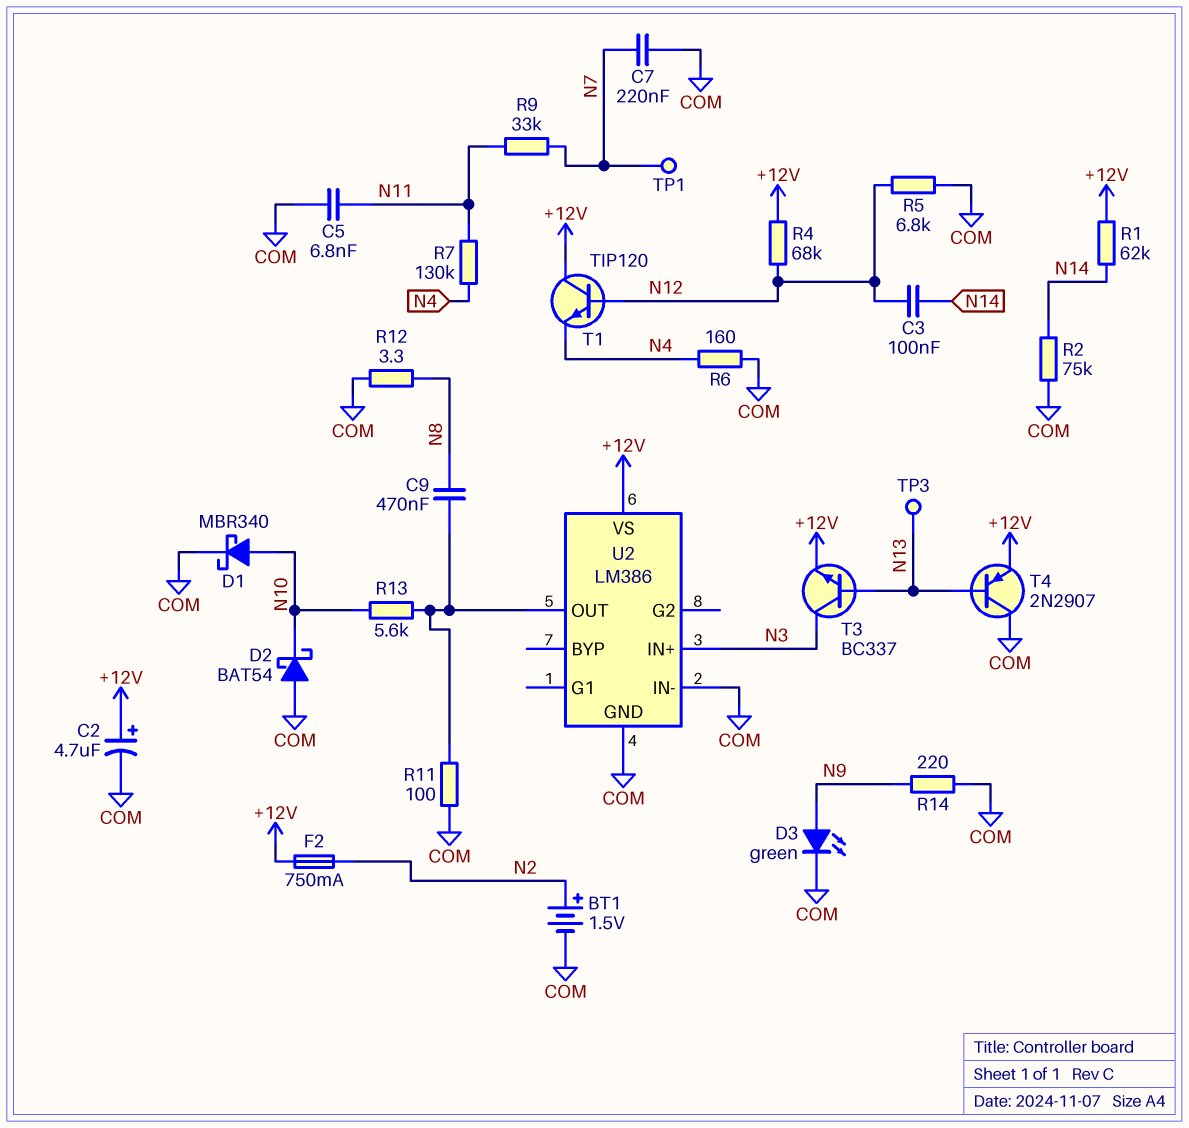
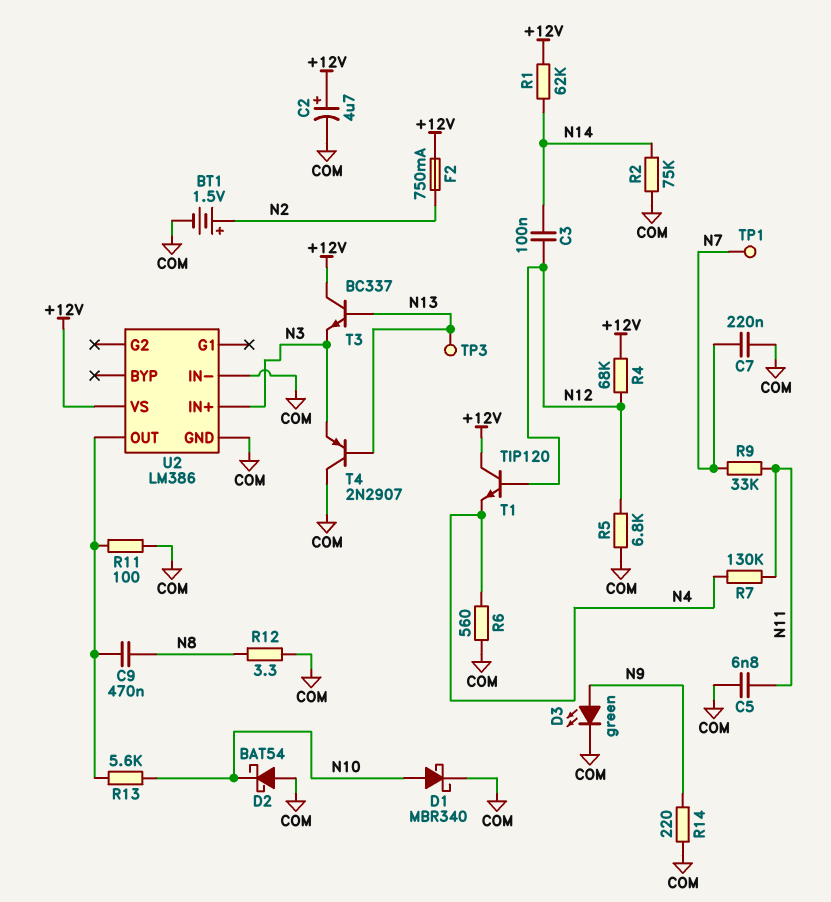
R6: 160 (COM, N4) -> 560 (COM, N4)
T3: NPN BC337 (B N13, C N3, E +12V) -> NPN BC337 (B N13, C +12V, E N3)
T4: PNP 2N2907 (B N13, C COM, E +12V) -> PNP 2N2907 (B N13, C COM, E N3)

